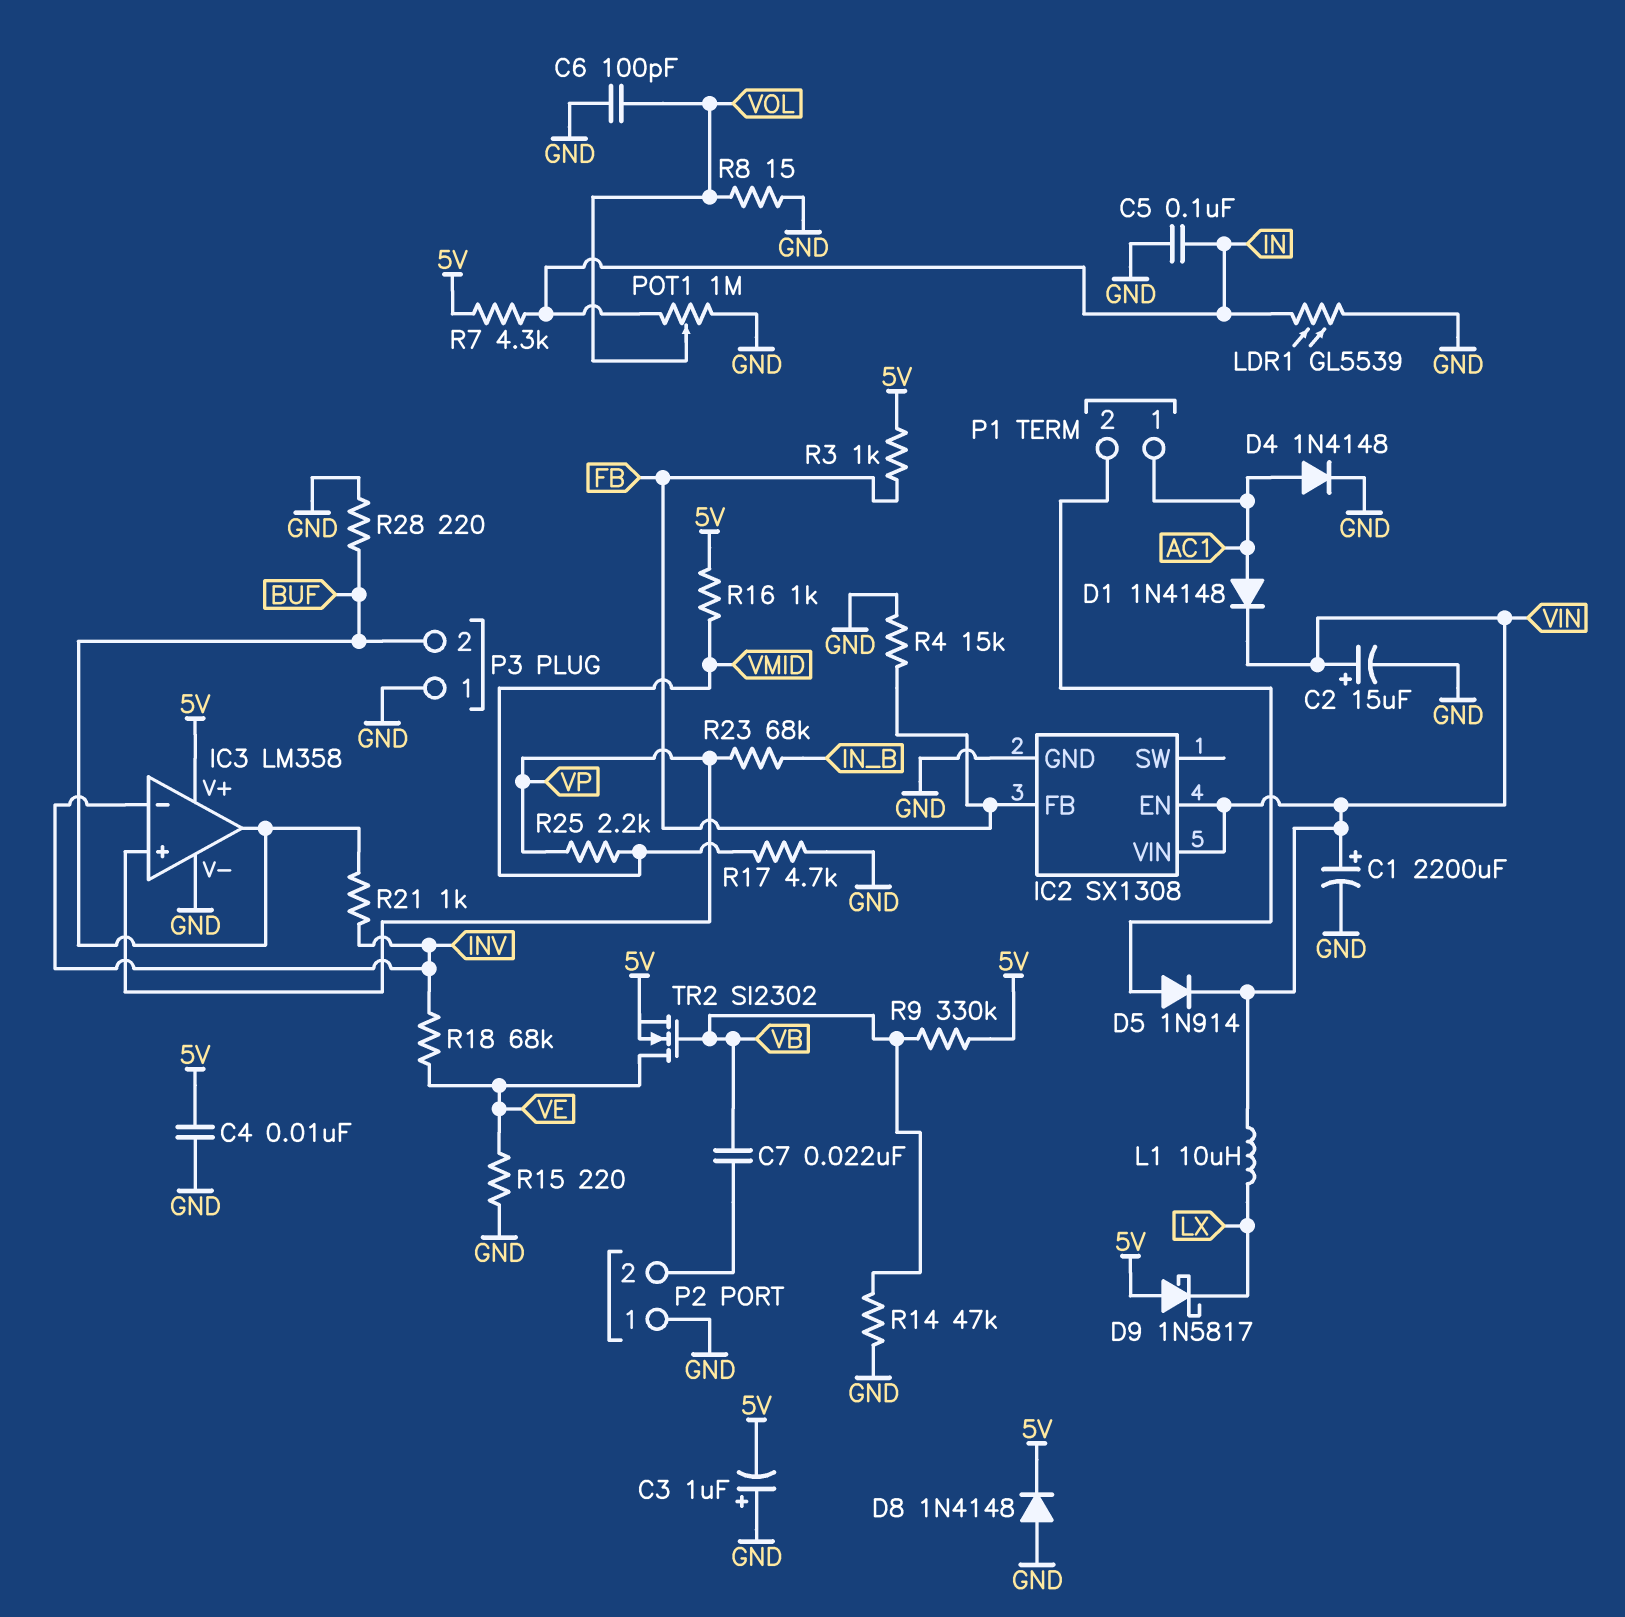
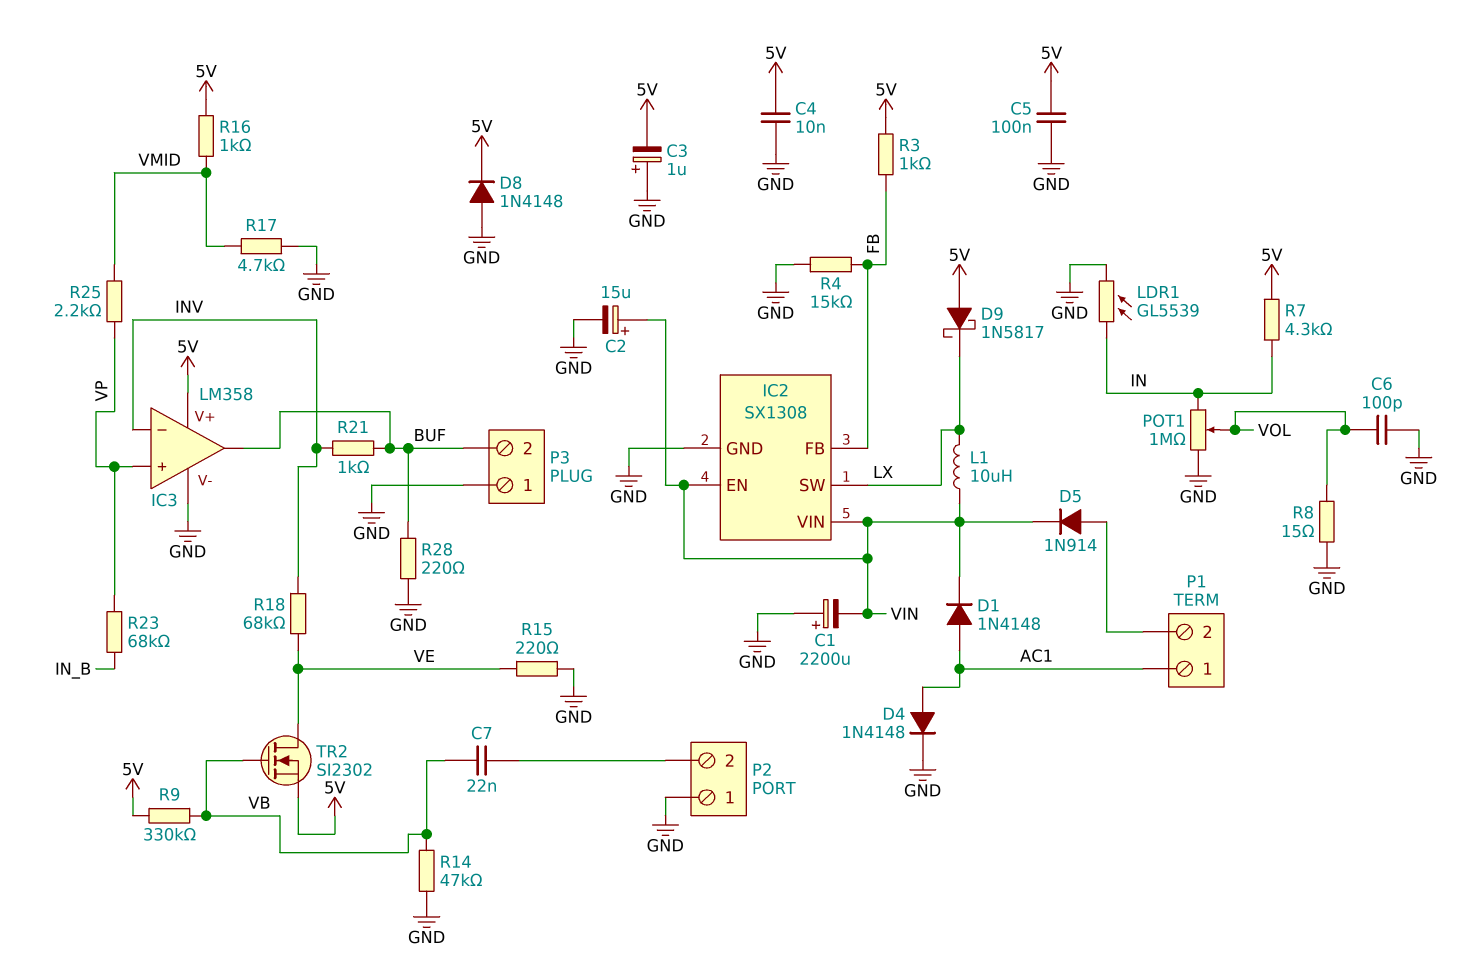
C1: 2200uF (plus VIN, minus GND) -> 2200uF (plus GND, minus VIN)
C5: 100nF (GND, IN) -> 100nF (5V, GND)
IC2 pin SW: none -> LX

